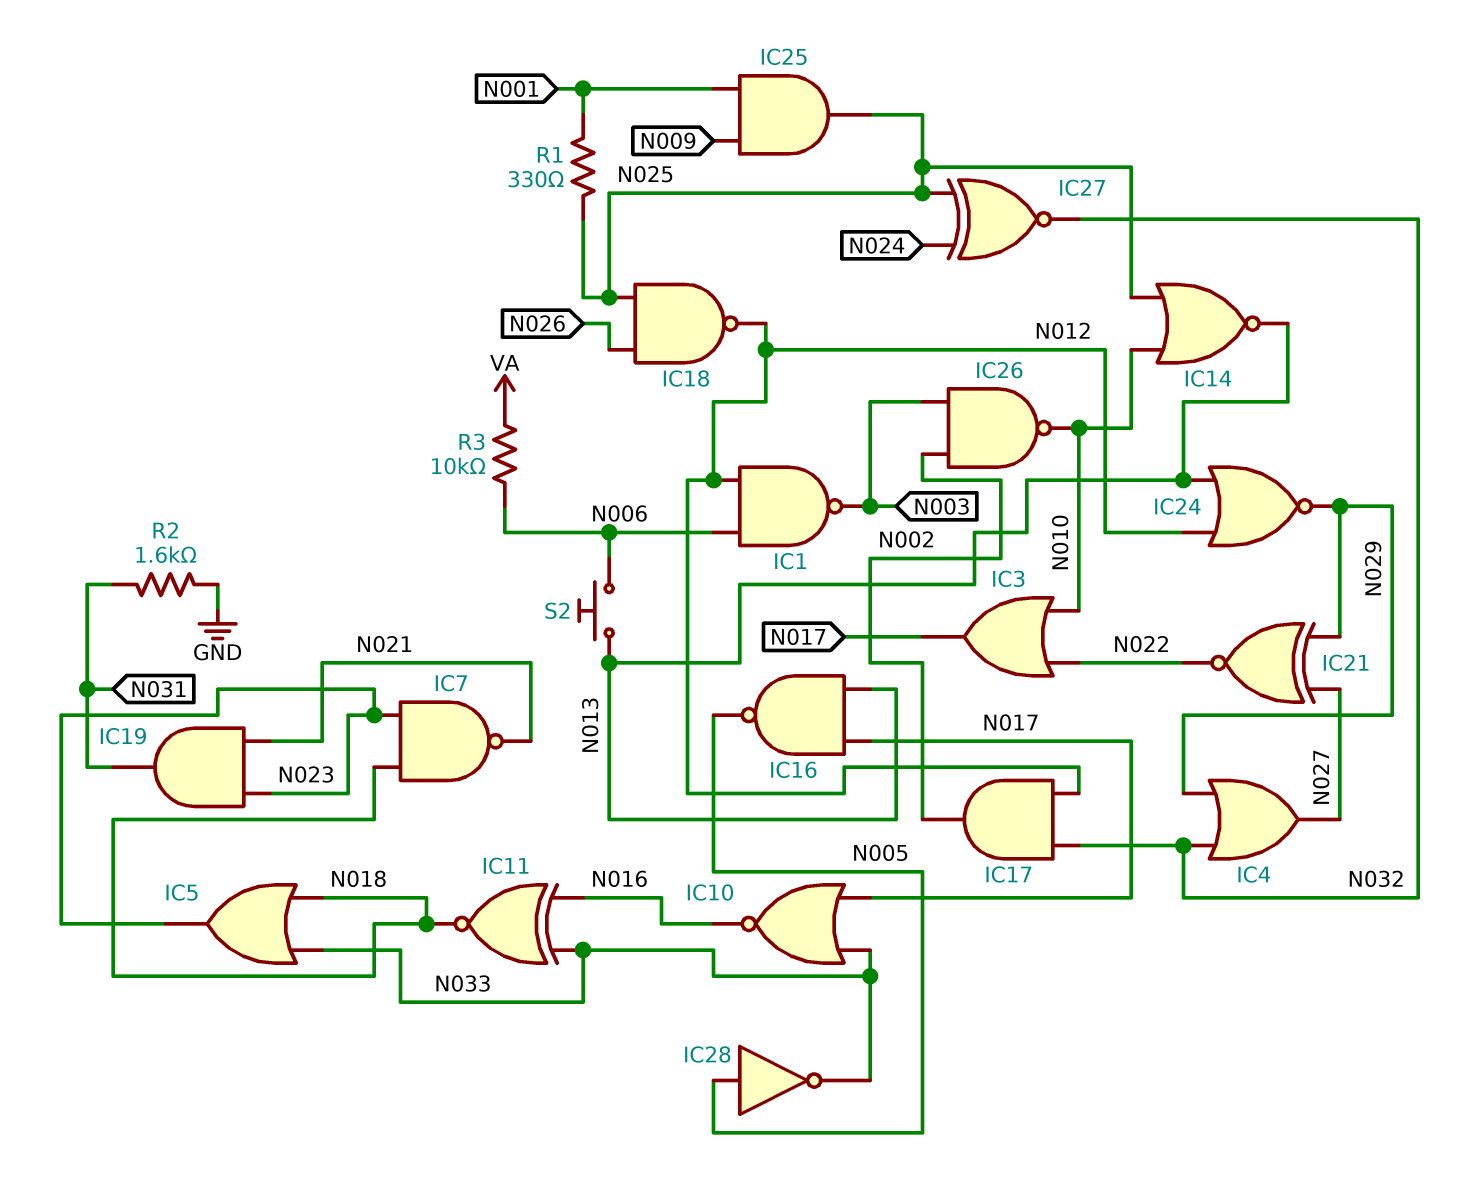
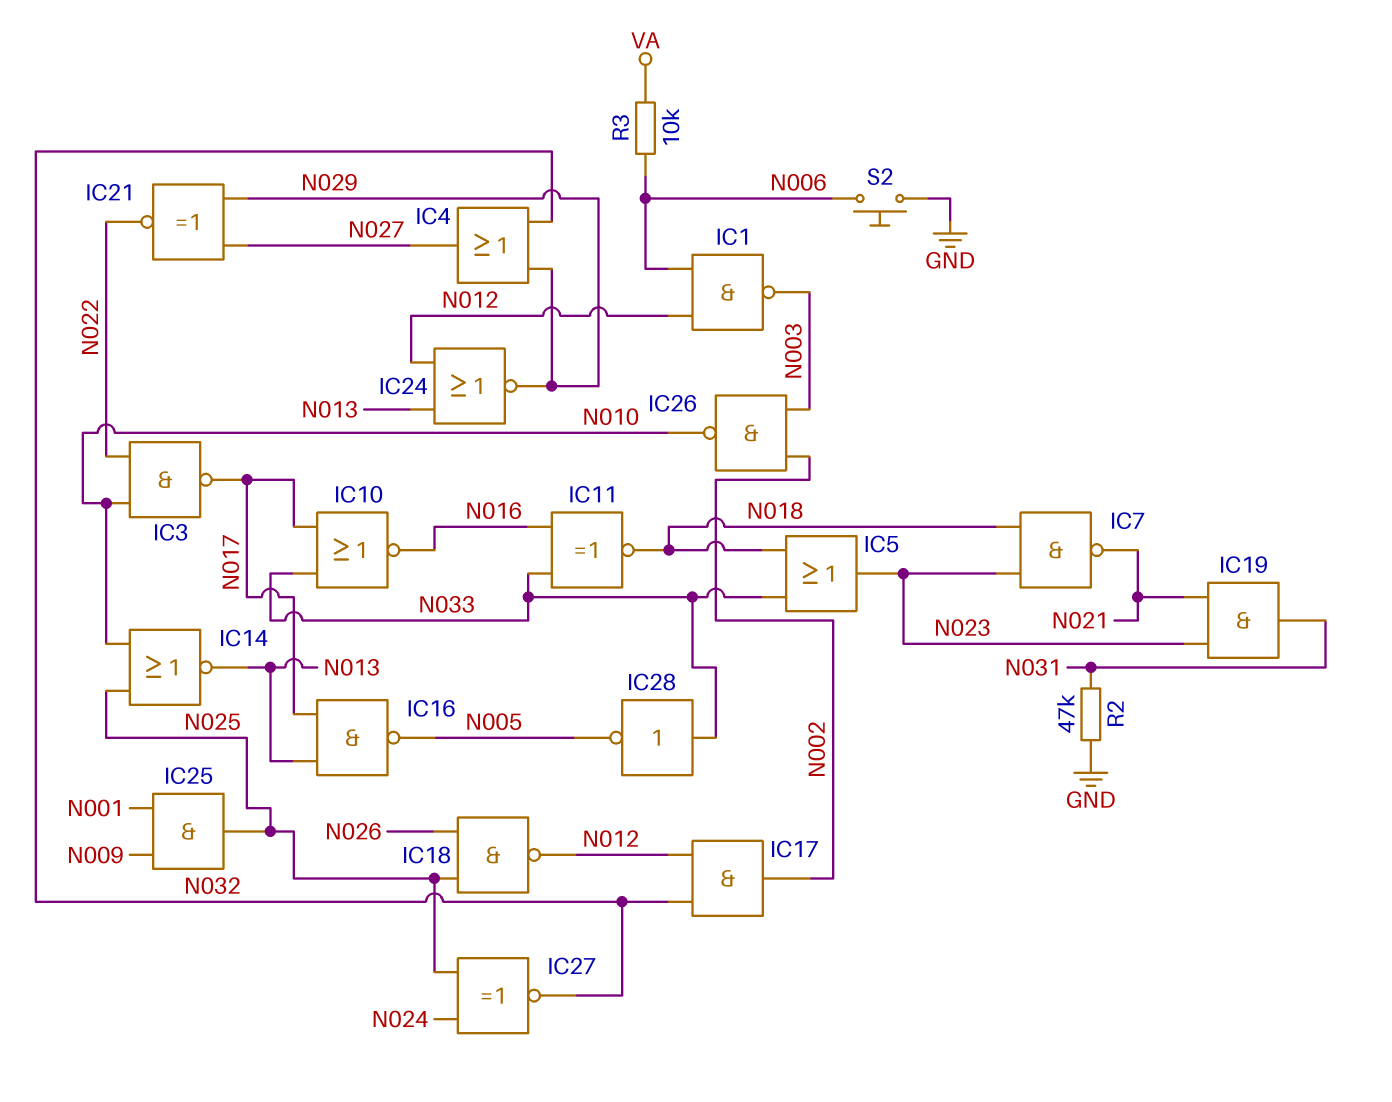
IC3: OR (in N010, in N022, out N017) -> NAND (in N010, in N022, out N017)
IC28: NOT (in N005, out N033) -> NOT (in N033, out N005)
R1: 330 (N001, N025) -> none
R2: 1.6k (GND, N031) -> 47k (GND, N031)
S2: button (N006, N013) -> button (GND, N006)

